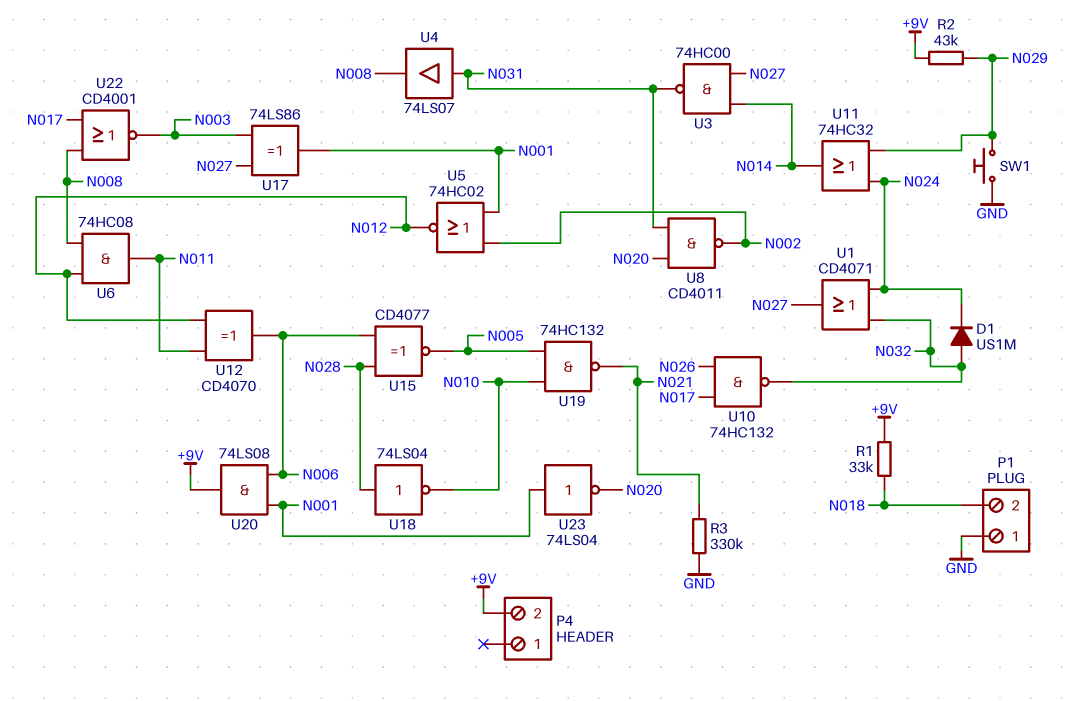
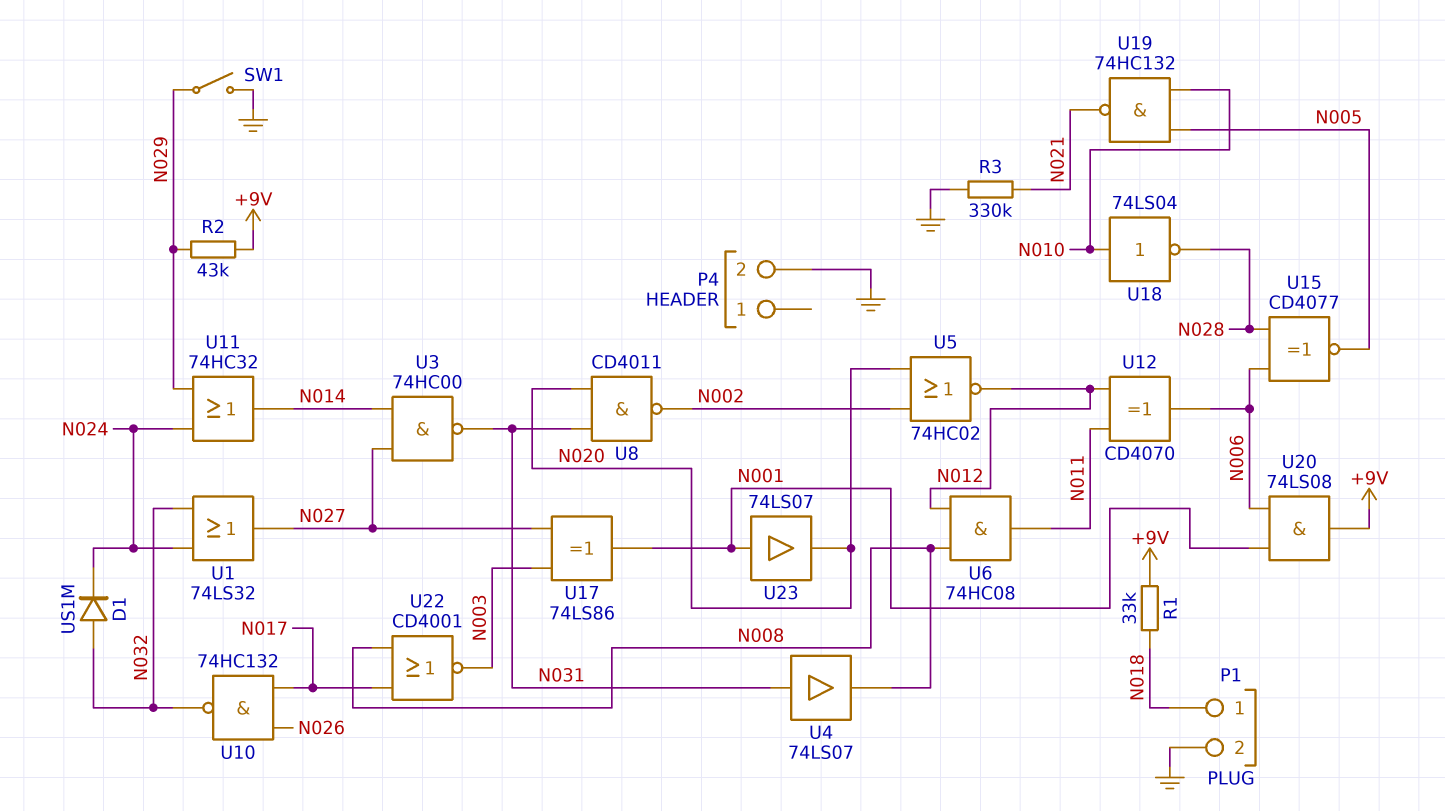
P1 pin 1: GND -> N018
P1 pin 2: N018 -> GND
P4 pin 2: +9V -> GND
SW1: button (GND, N029) -> switch (GND, N029)
U1: OR CD4071 (in N024, in N032, out N027) -> OR 74LS32 (in N024, in N032, out N027)
U5: NOR 74HC02 (in N001, in N002, out N012) -> NOR 74HC02 (in N002, in N020, out N012)
U18: NOT 74LS04 (in N028, out N010) -> NOT 74LS04 (in N010, out N028)
U23: NOT 74LS04 (in N001, out N020) -> buffer 74LS07 (in N001, out N020)

